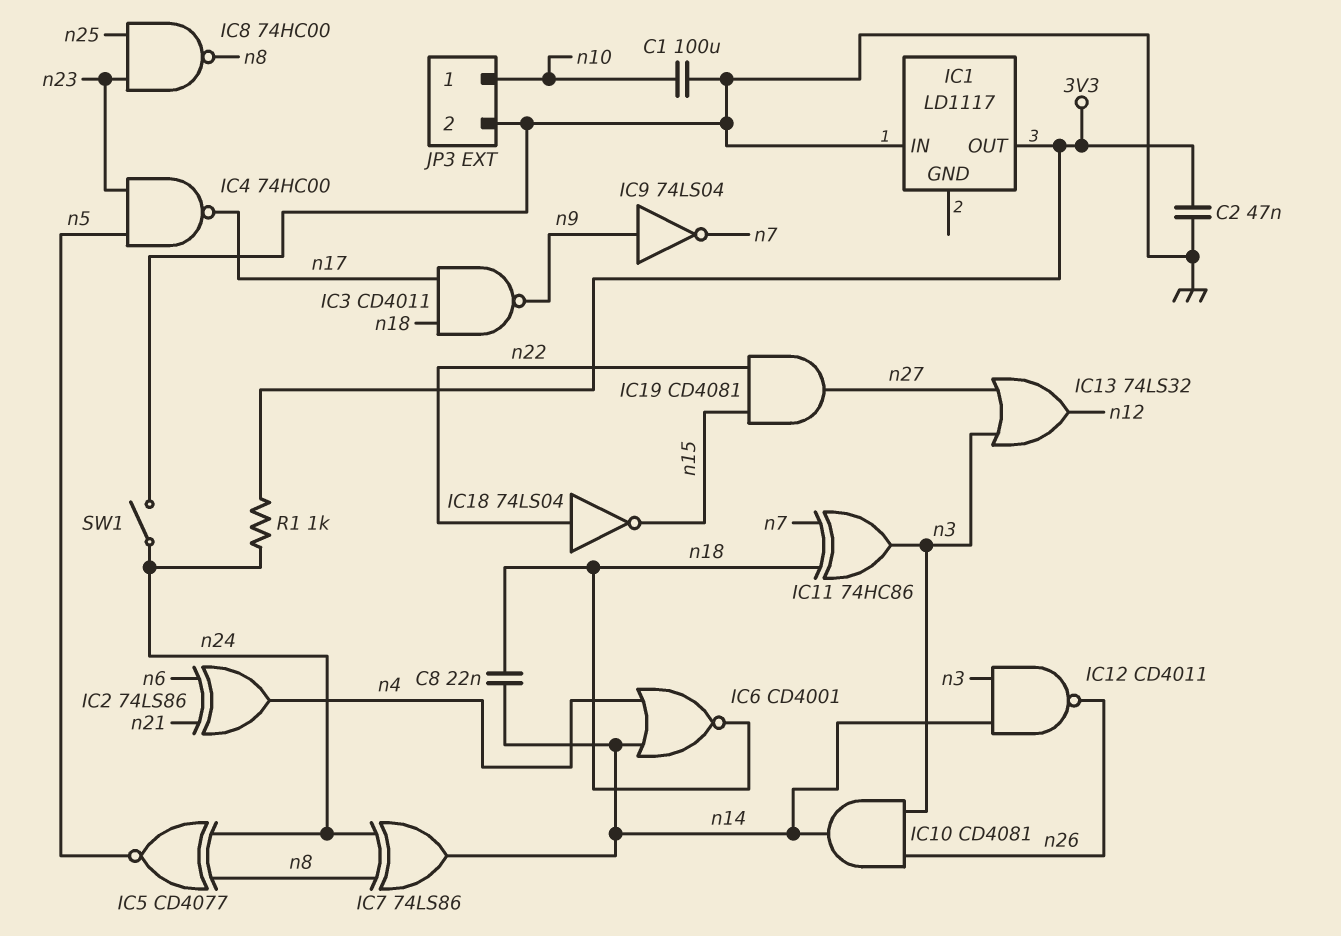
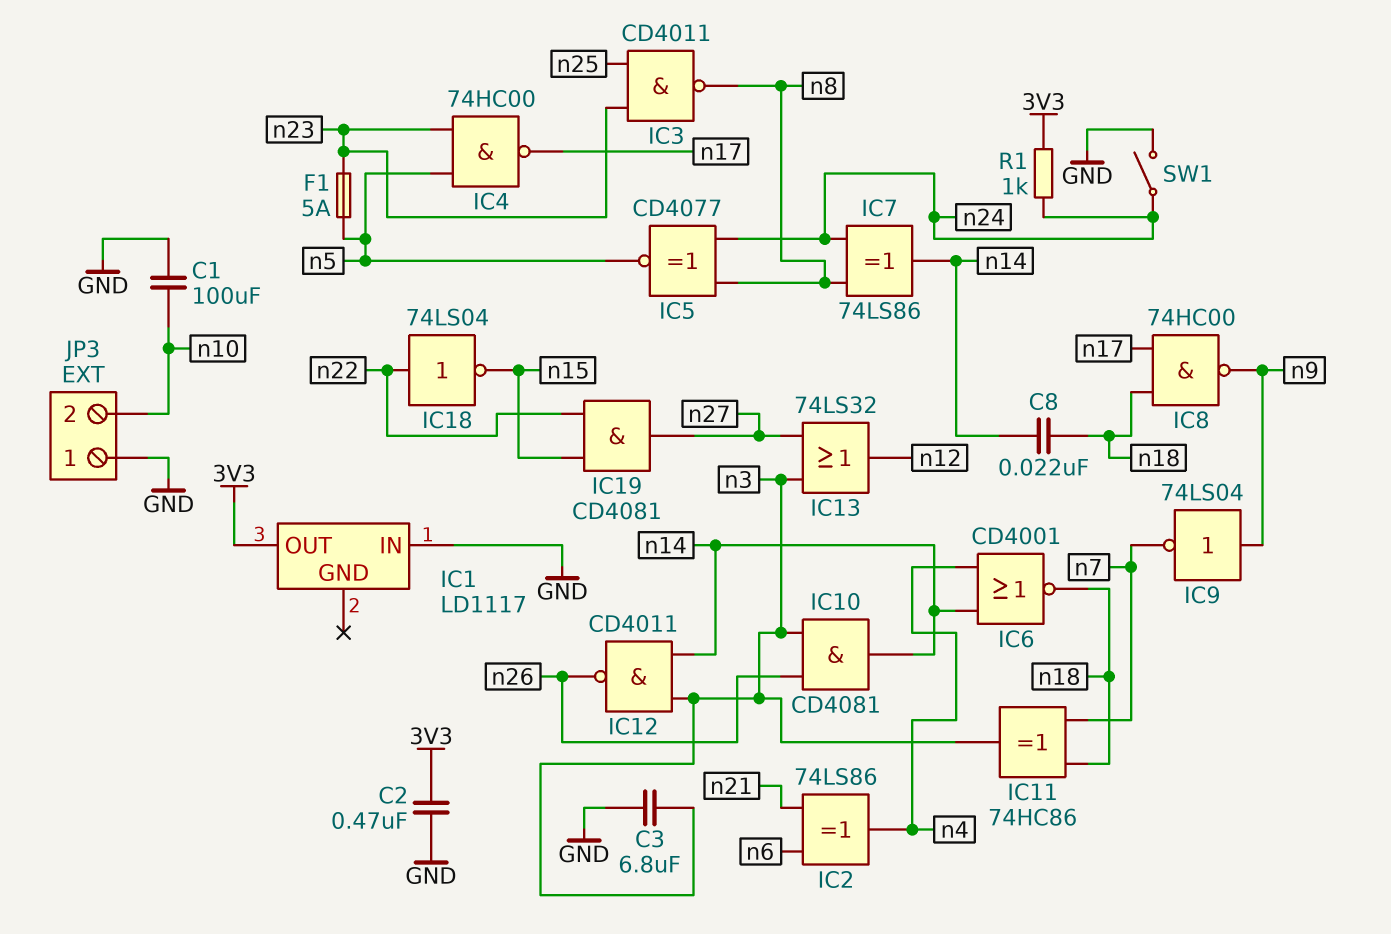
C2: 47nF (3V3, GND) -> 470nF (3V3, GND)
C3: none -> 6.8uF (GND, n3)
F1: none -> 5A (n5, n23)
IC3: NAND CD4011 (in n17, in n18, out n9) -> NAND CD4011 (in n23, in n25, out n8)
IC8: NAND 74HC00 (in n23, in n25, out n8) -> NAND 74HC00 (in n17, in n18, out n9)
JP3 pin 1: n10 -> GND
JP3 pin 2: GND -> n10

